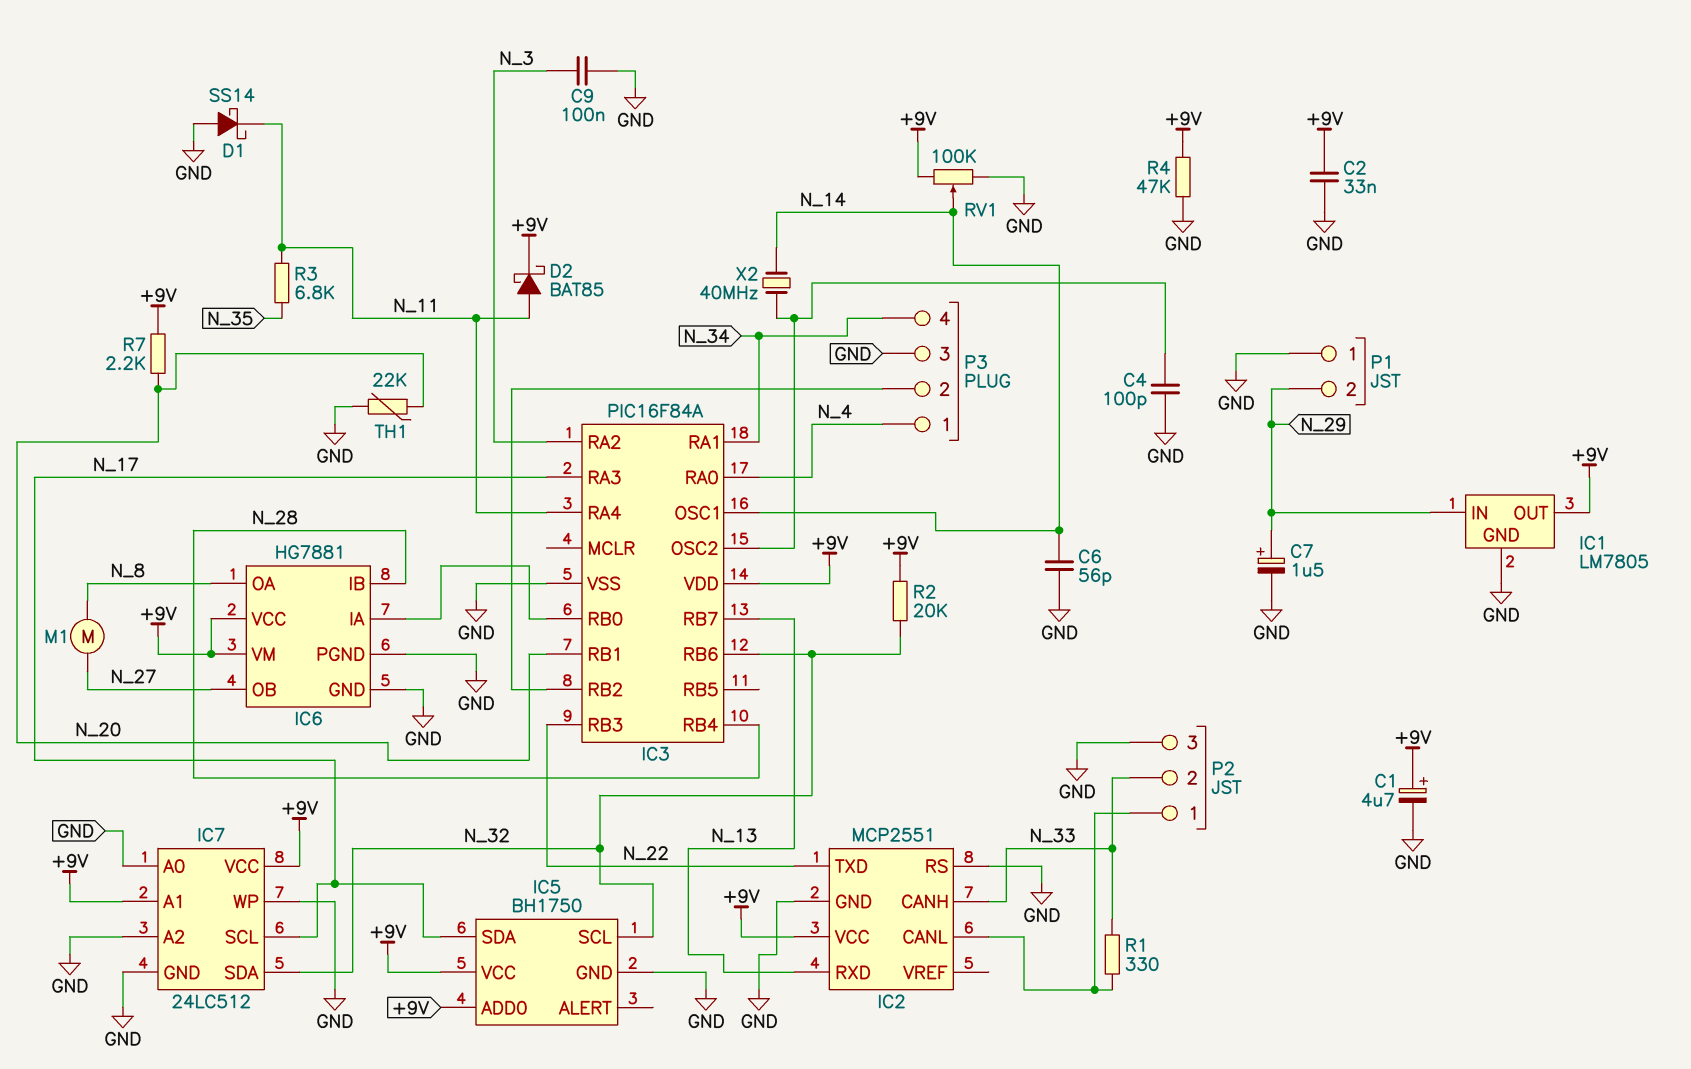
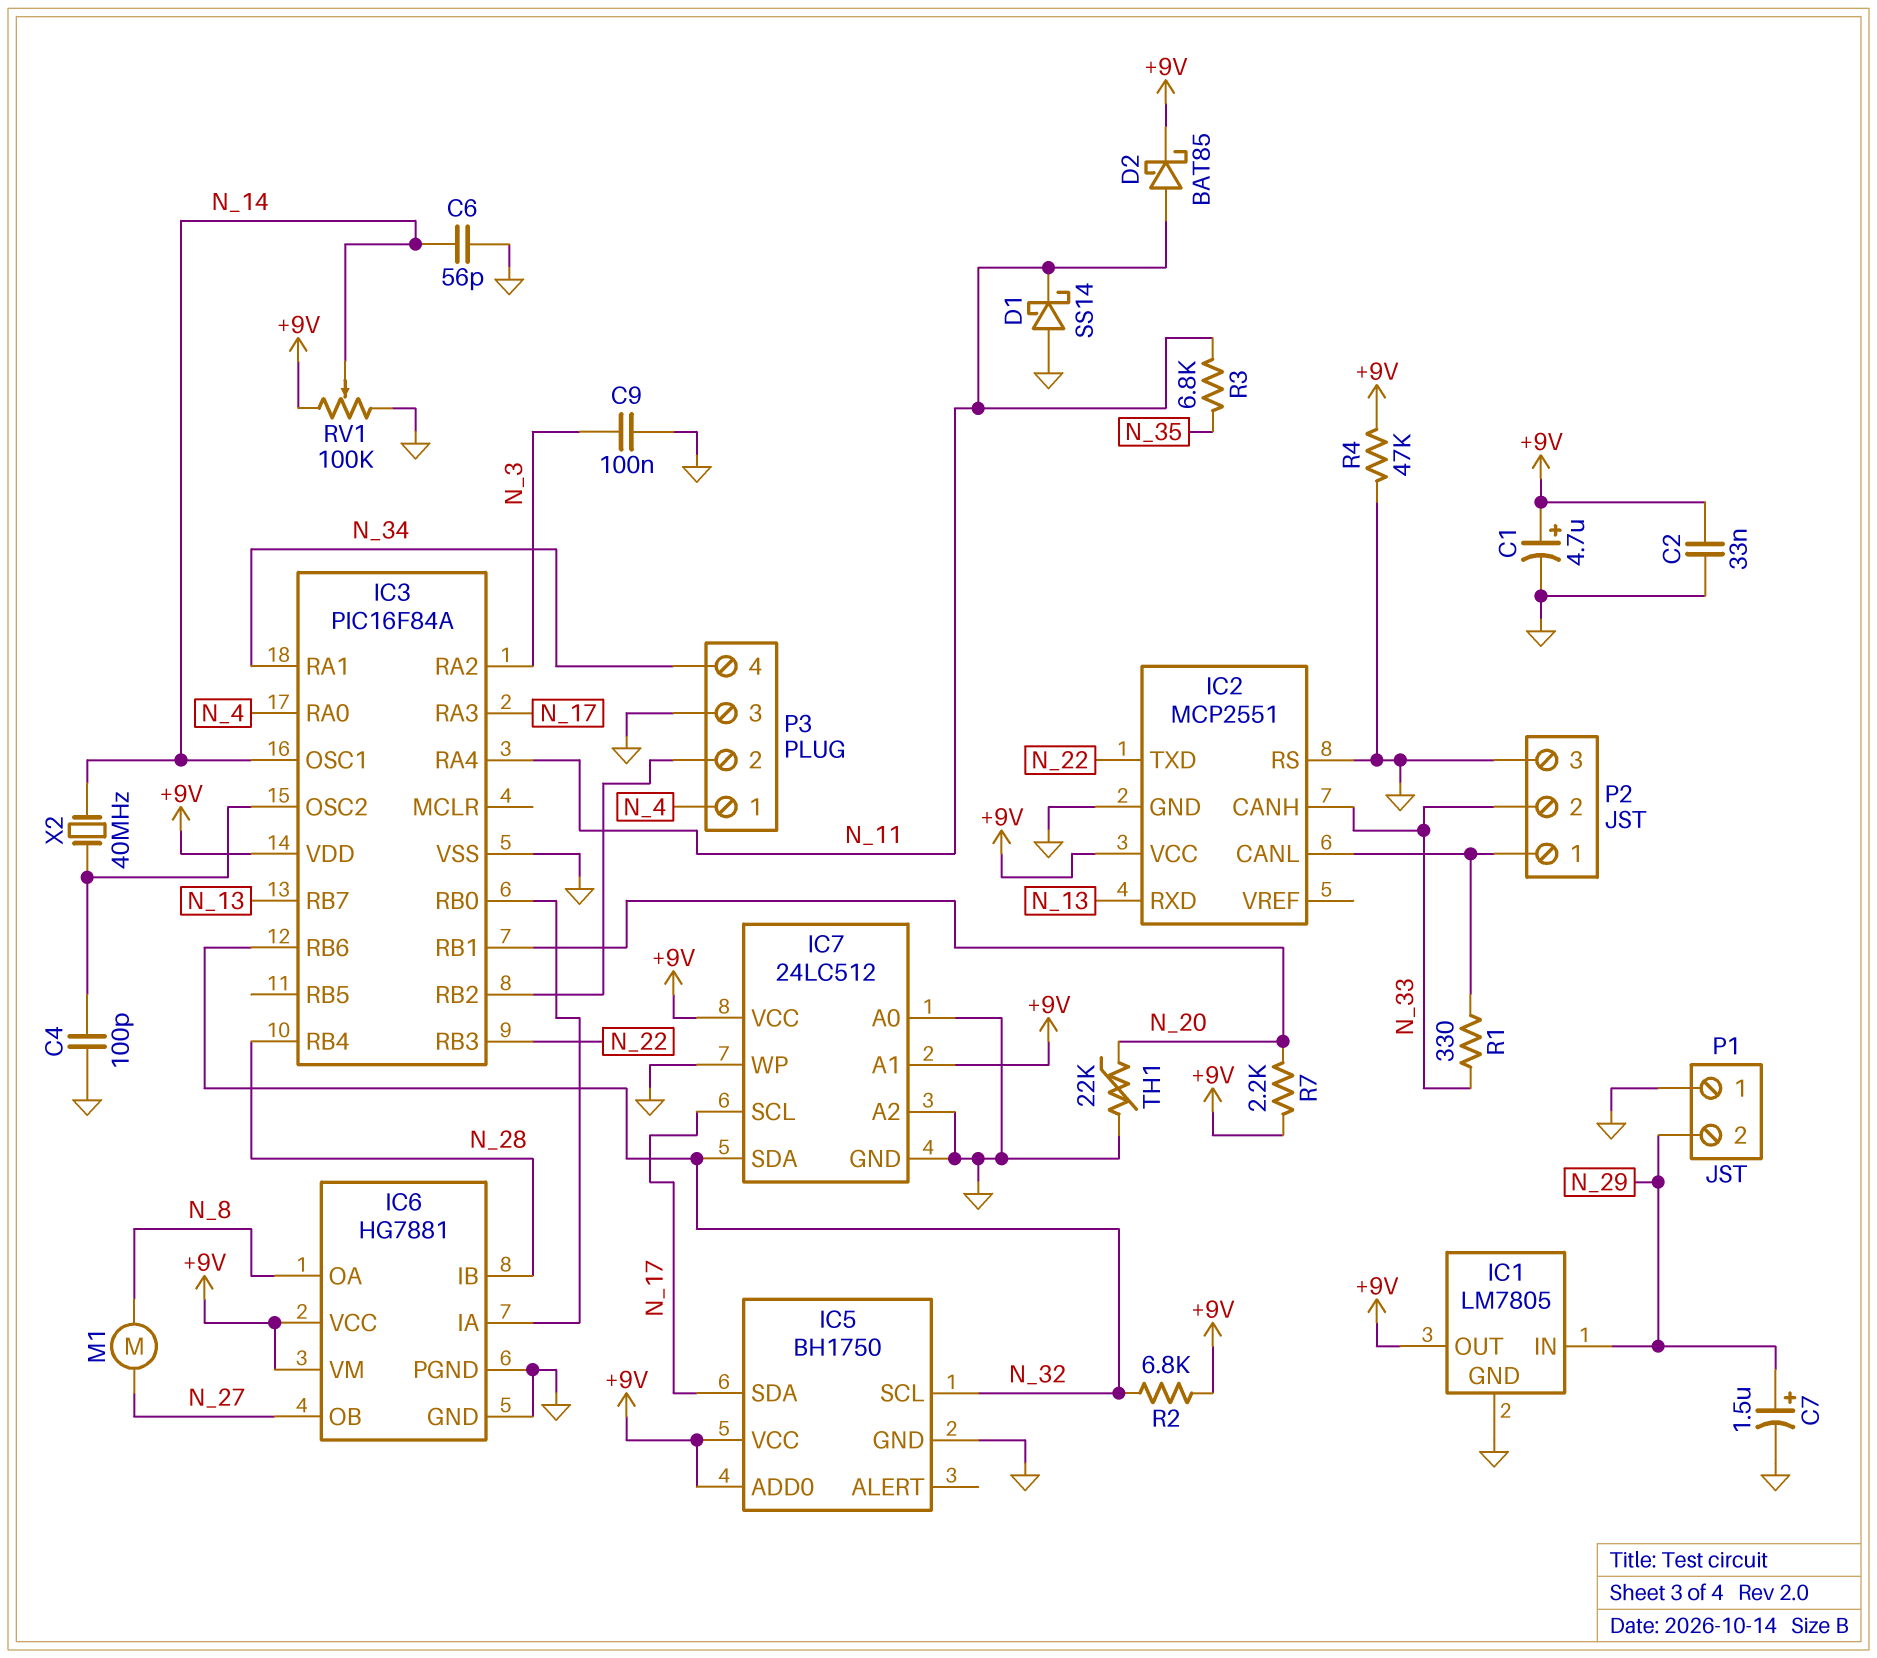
R2: 20k (+9V, N_32) -> 6.8k (+9V, N_32)

